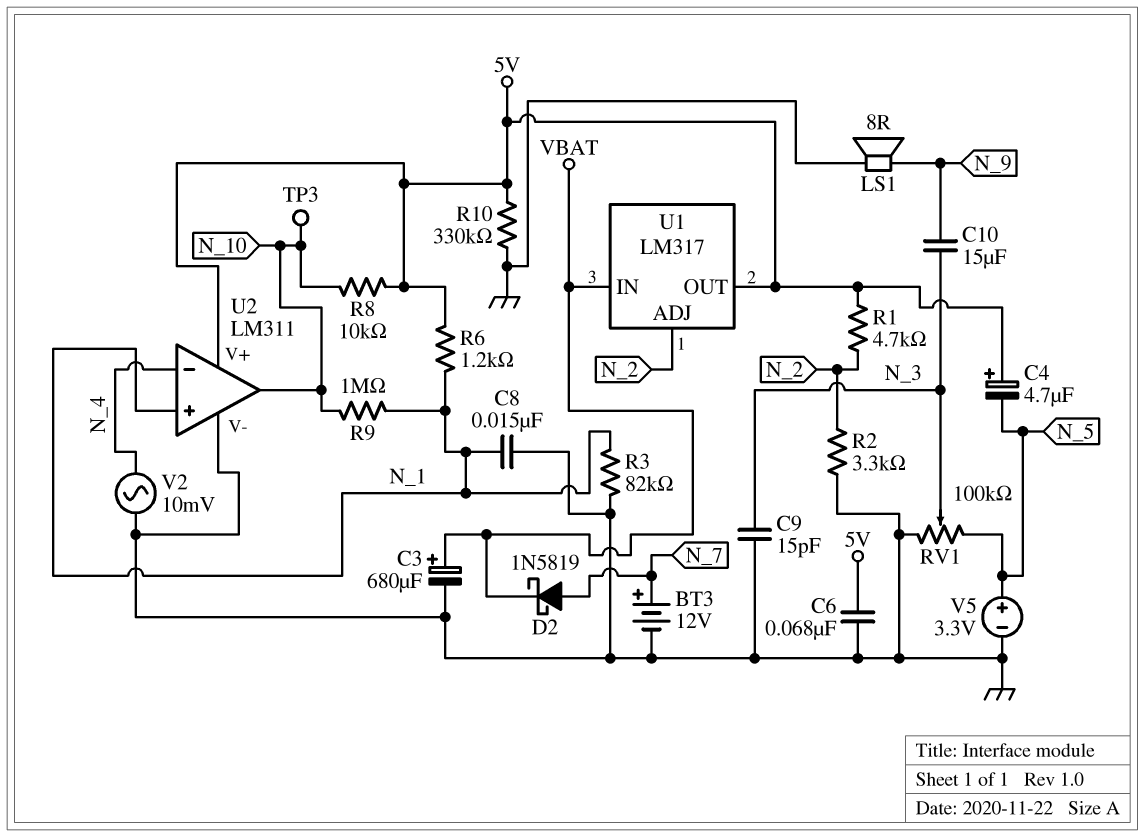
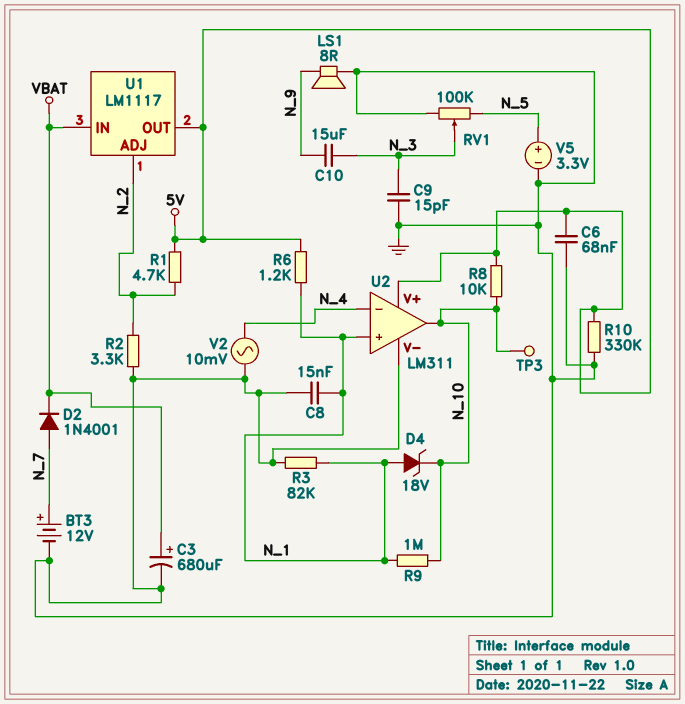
C4: 4.7uF (plus 5V, minus N_5) -> none
D2: schottky 1N5819 (A N_7, K VBAT) -> diode 1N4001 (A N_7, K VBAT)
D4: none -> zener 18V (A N_1, K N_10)
U1: LM317 -> LM1117

